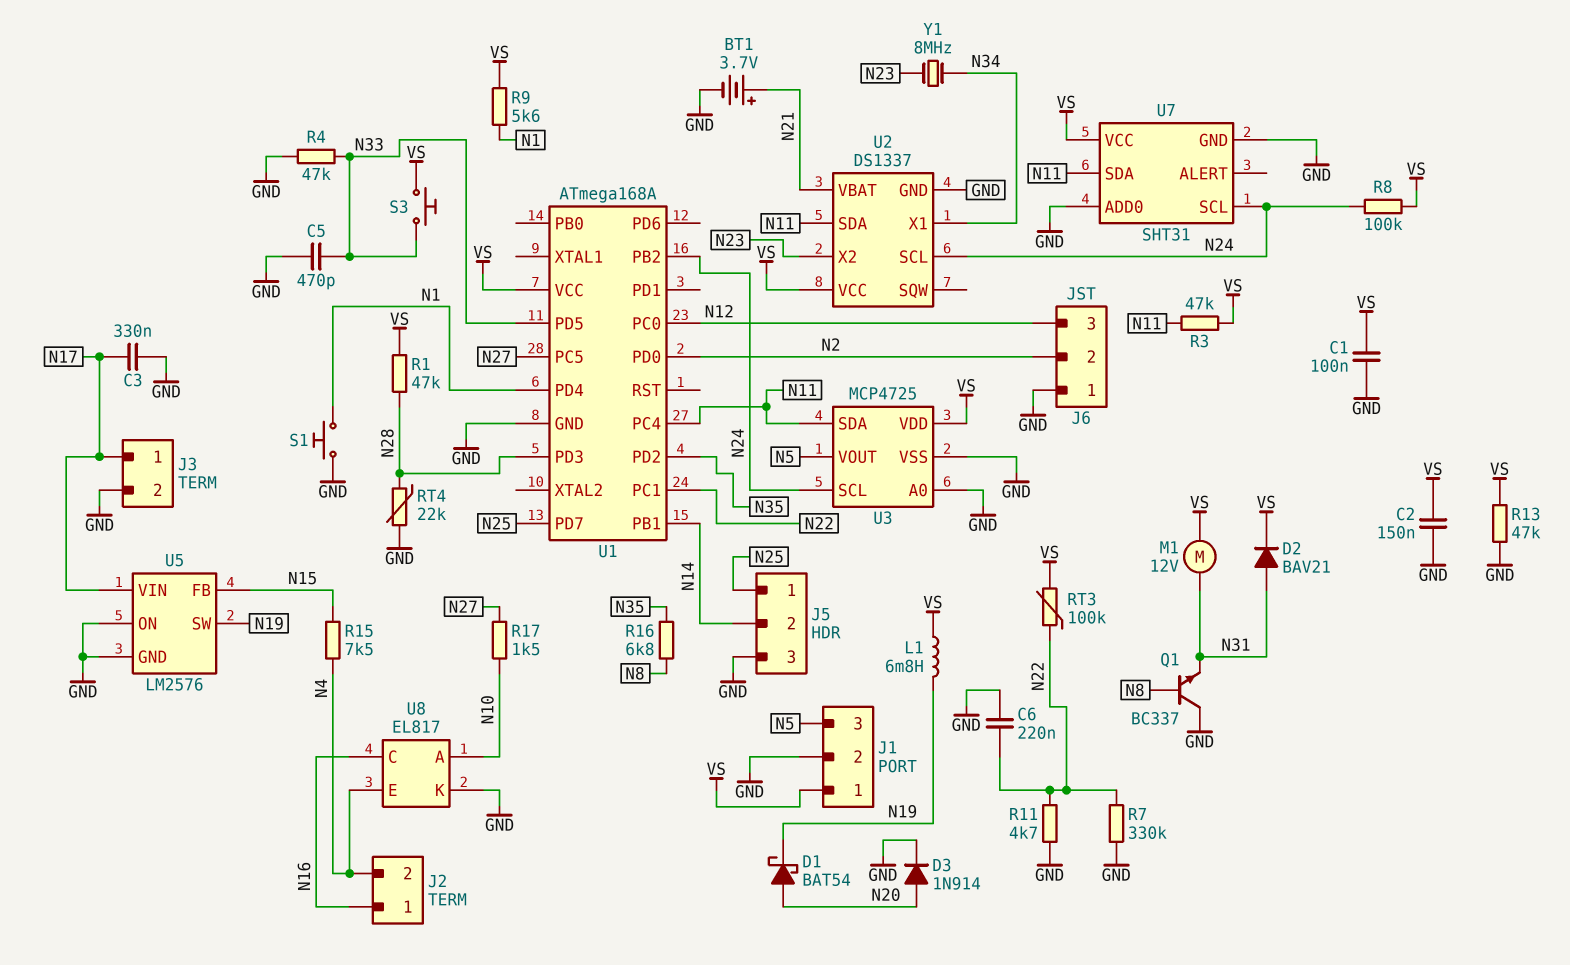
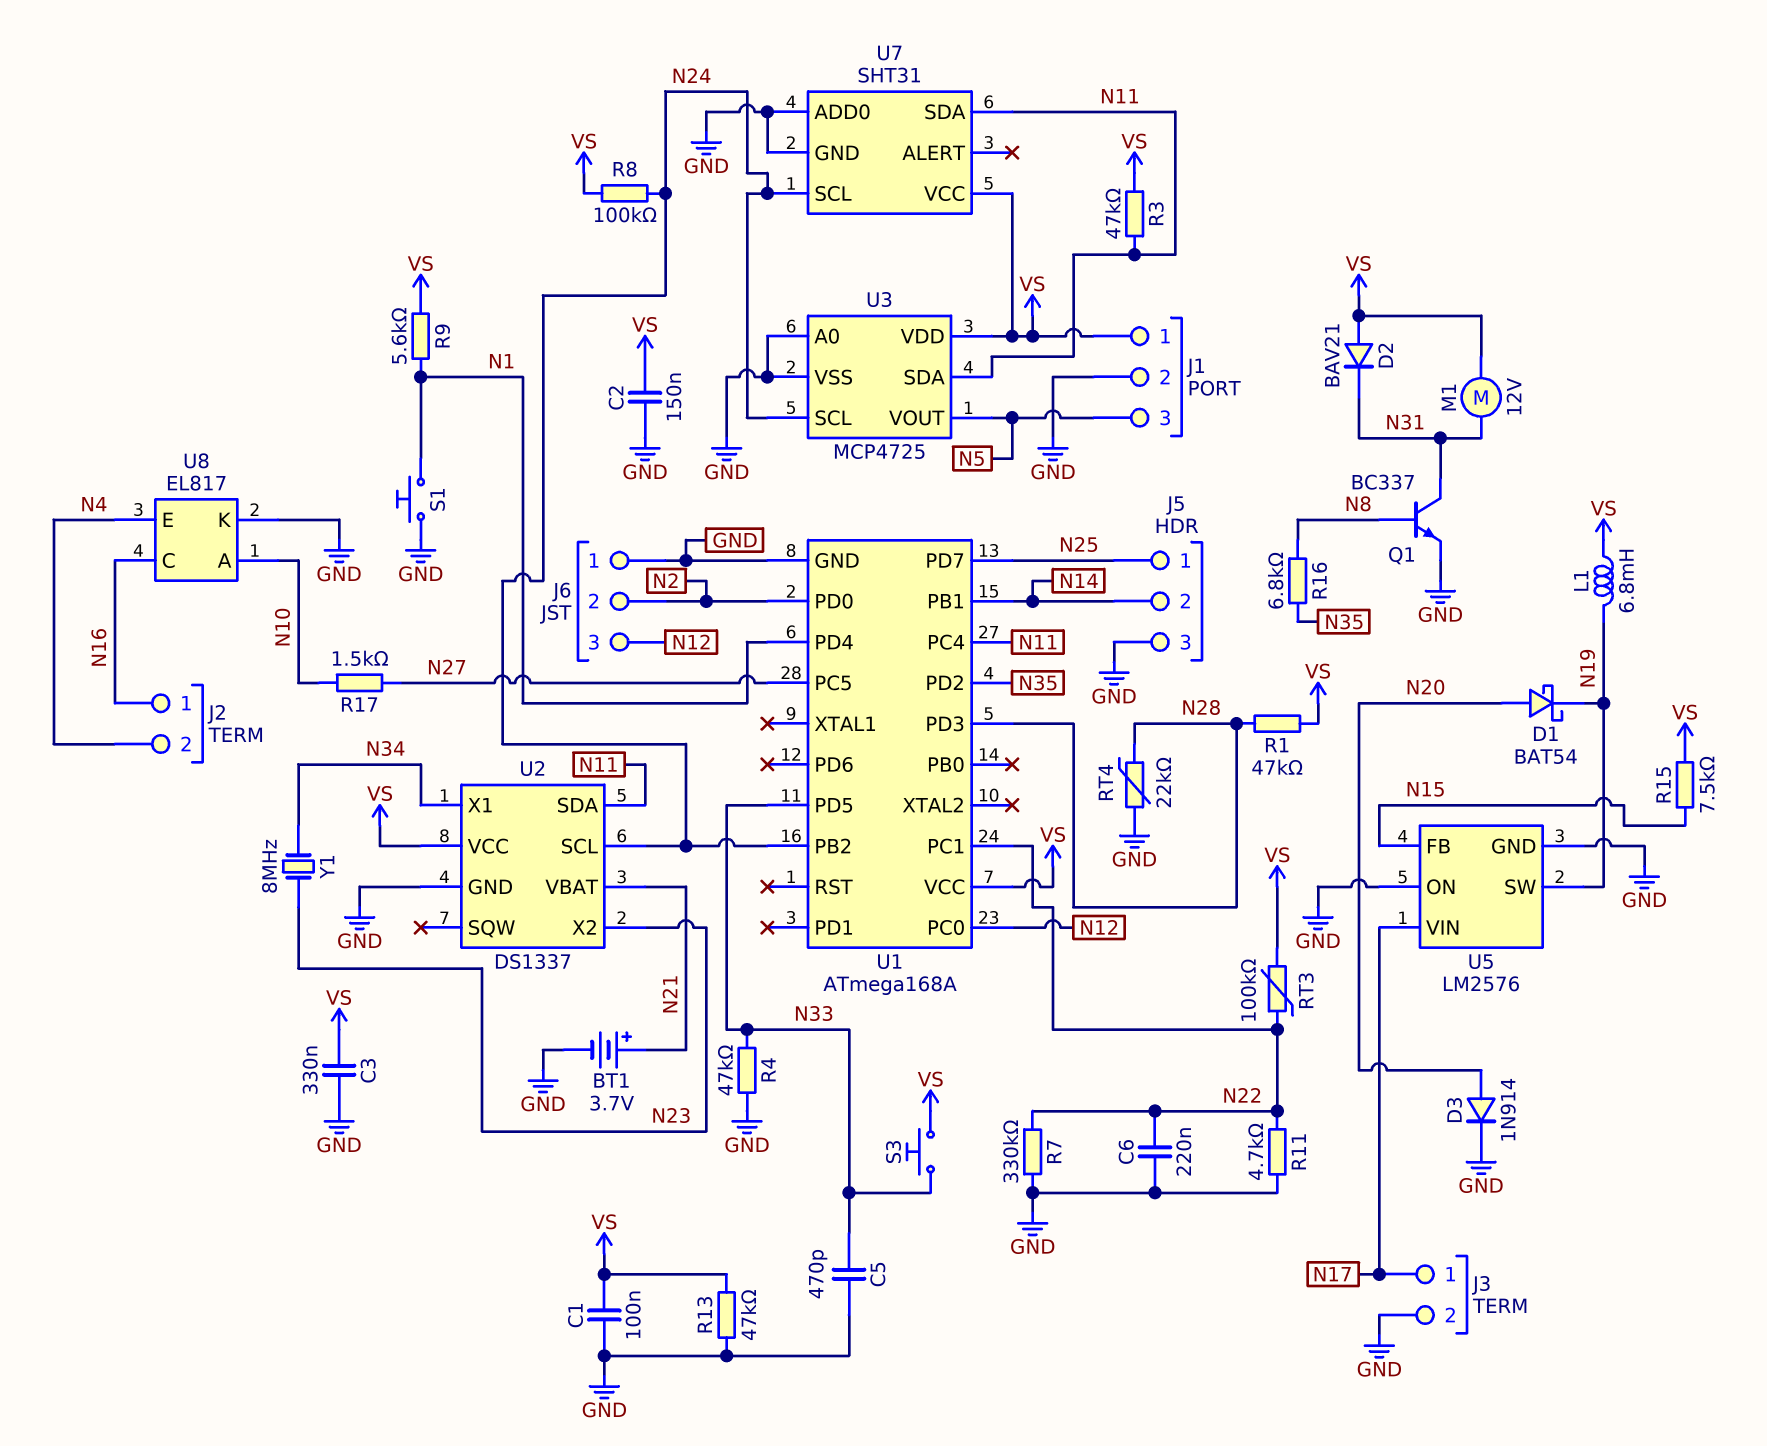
C3: 330nF (GND, N17) -> 330nF (GND, VS)
D2: diode BAV21 (A N31, K VS) -> diode BAV21 (A VS, K N31)
Q1: NPN BC337 (B N8, C GND, E N31) -> NPN BC337 (B N8, C N31, E GND)
R15: 7.5k (N4, N15) -> 7.5k (N15, VS)

